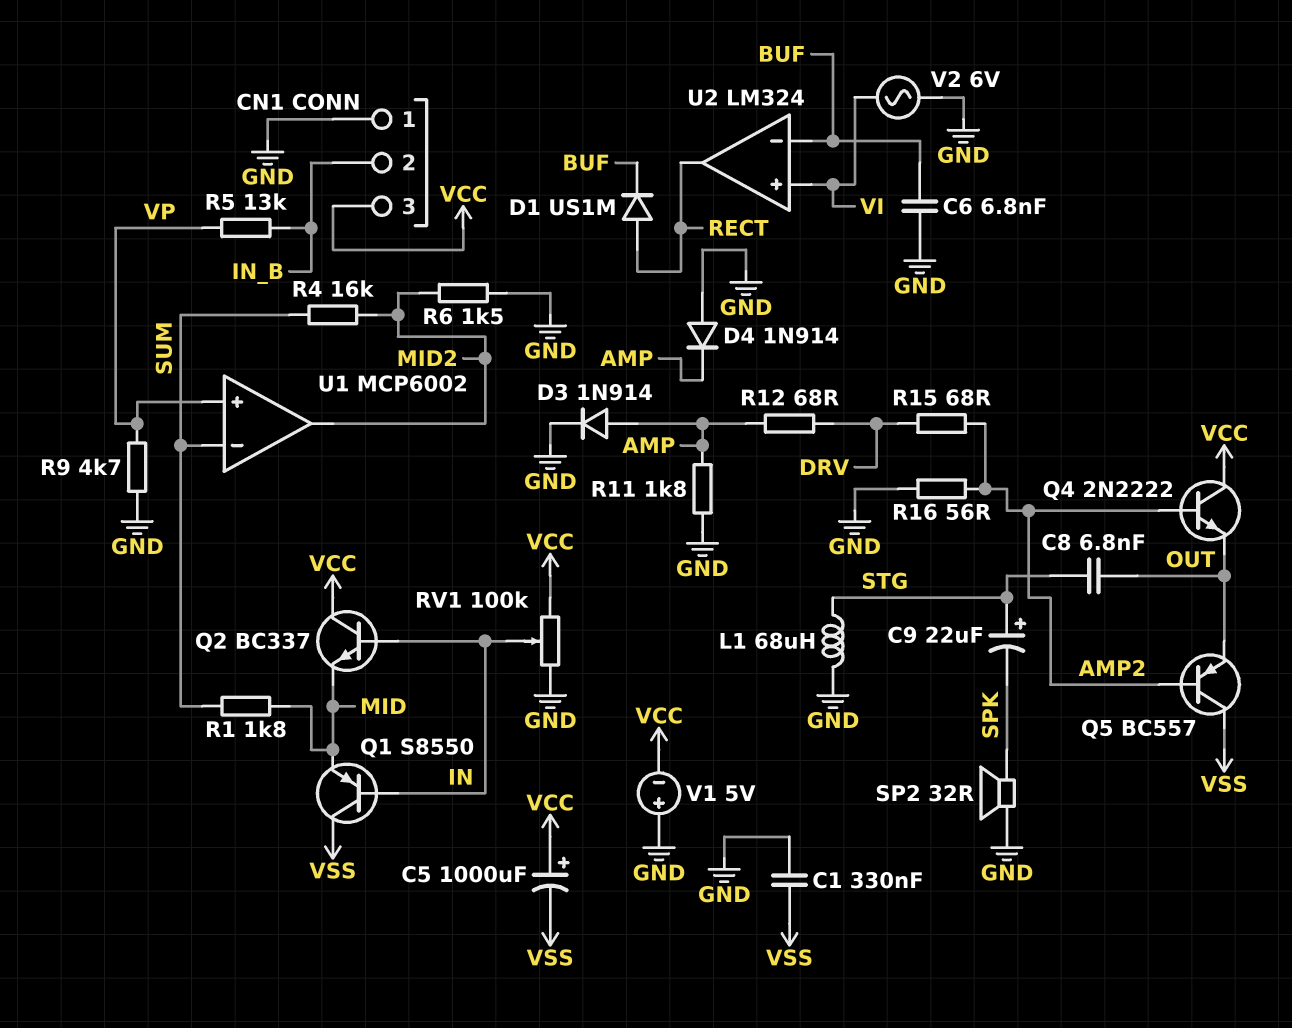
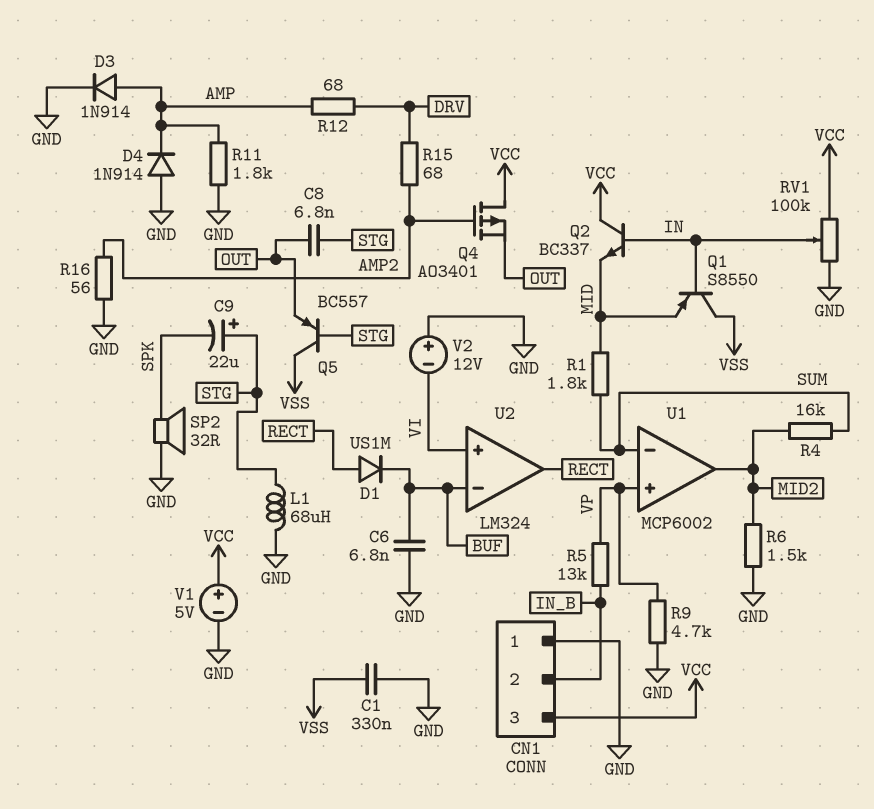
C5: 1000uF (plus VCC, minus VSS) -> none
Q4: NPN 2N2222 (B AMP2, C VCC, E OUT) -> PMOS AO3401 (G AMP2, D VCC, S OUT)
Q5: PNP BC557 (B AMP2, C VSS, E OUT) -> PNP BC557 (B STG, C VSS, E OUT)
V1: 5V (plus GND, minus VCC) -> 5V (plus VCC, minus GND)
V2: AC 6V (GND, VI) -> 12V (plus GND, minus VI)

